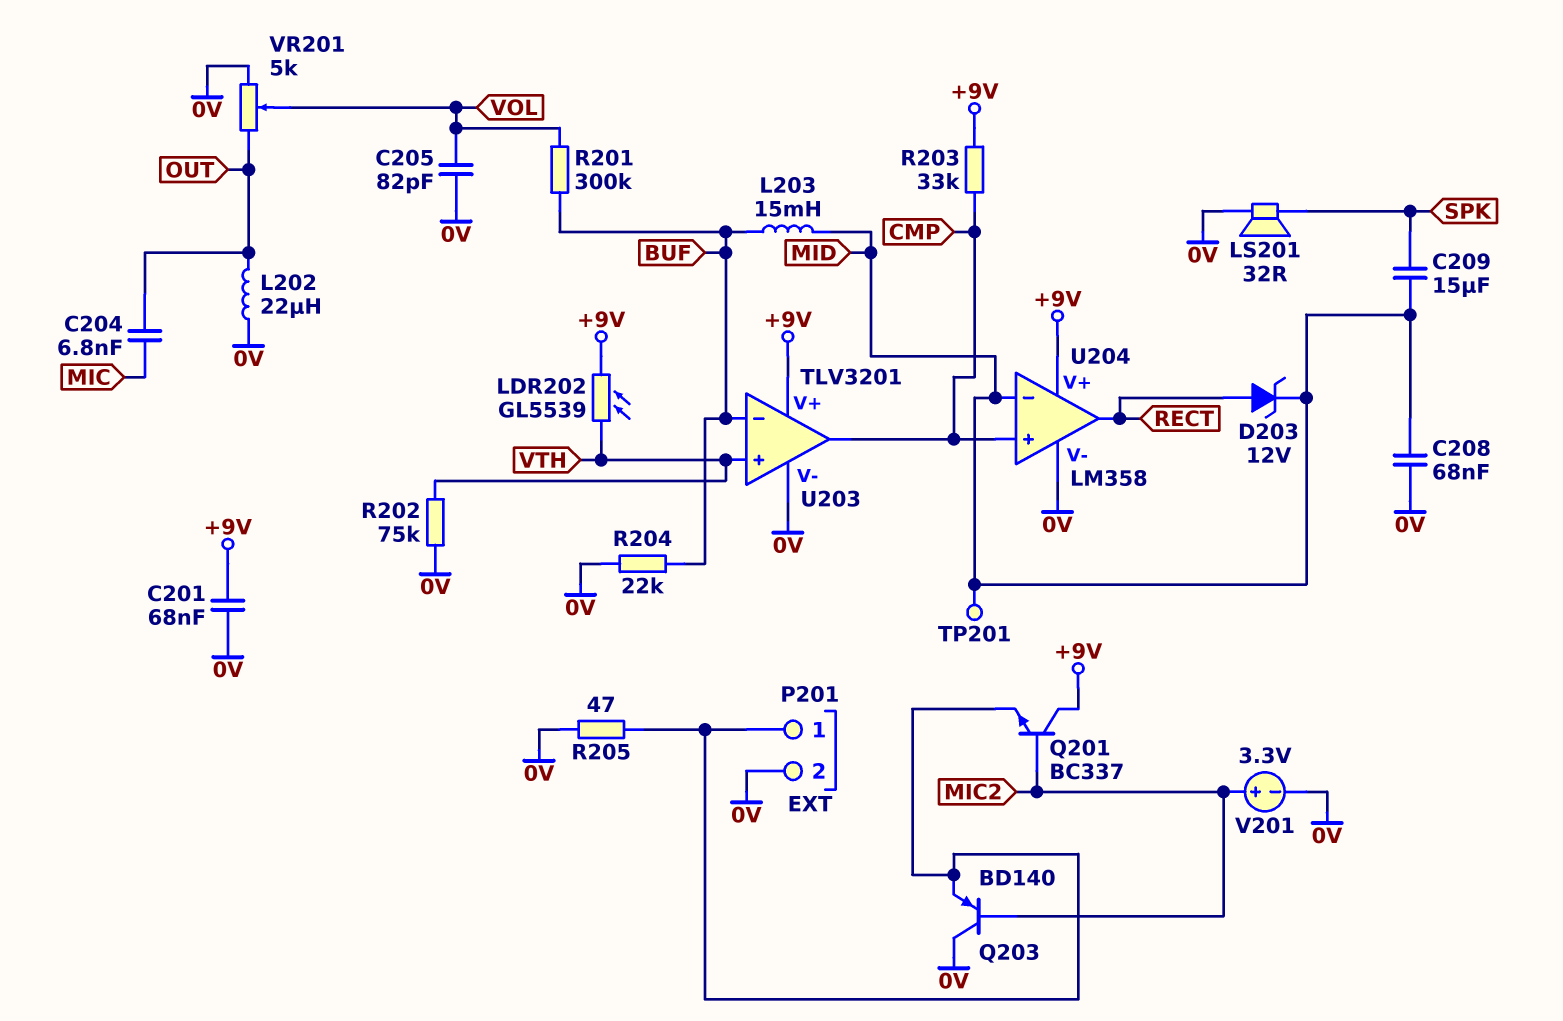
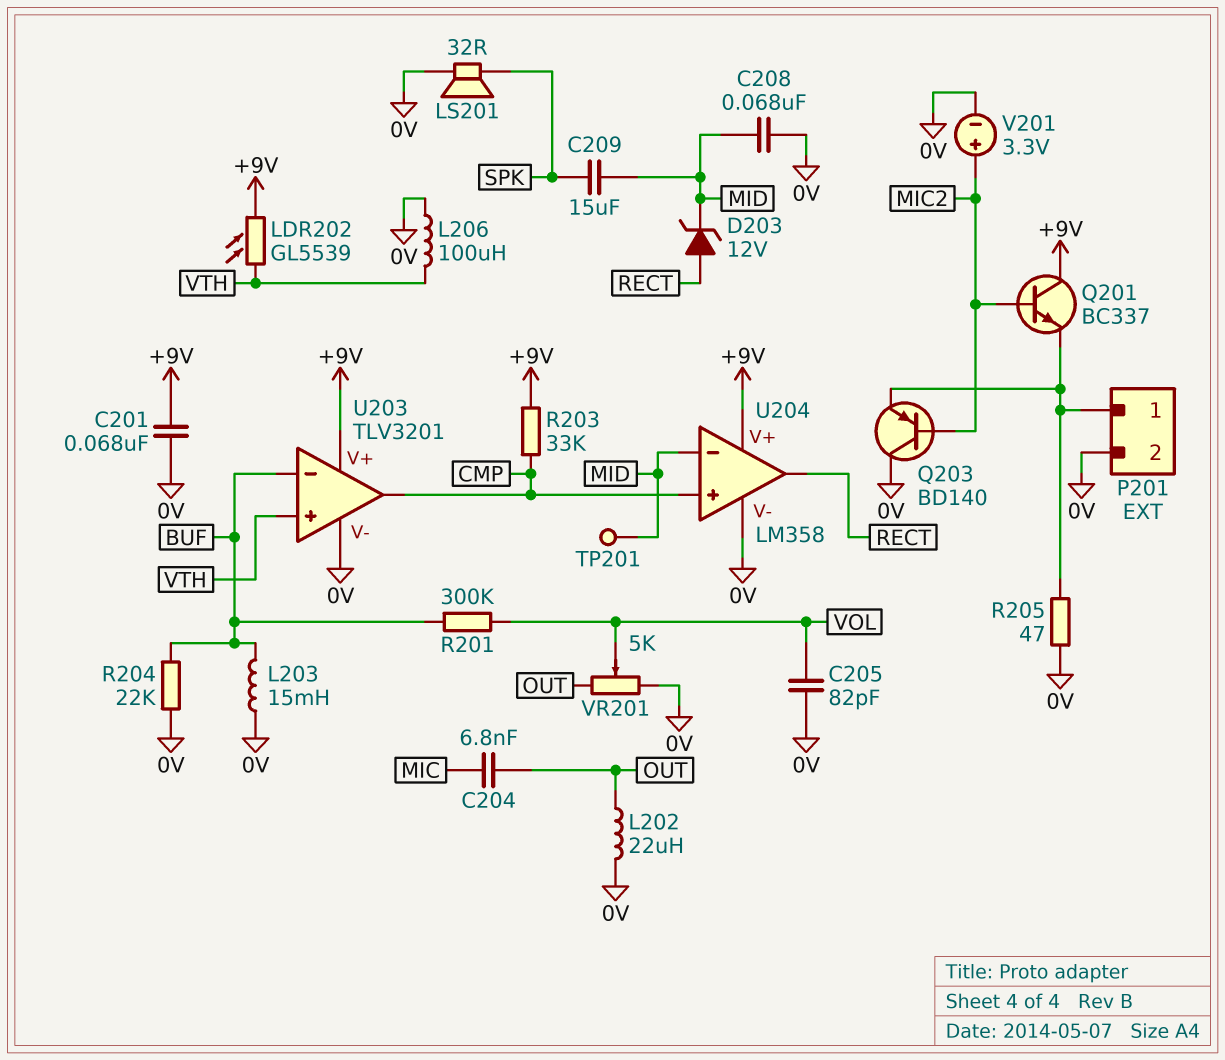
L203: 15mH (BUF, MID) -> 15mH (0V, BUF)
L206: none -> 100uH (0V, VTH)
R202: 75k (0V, VTH) -> none

